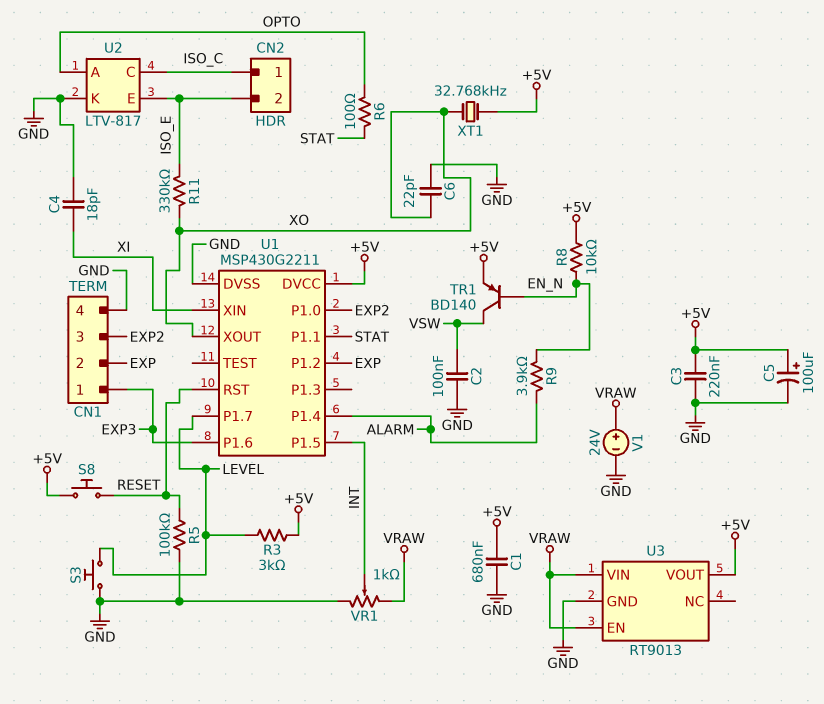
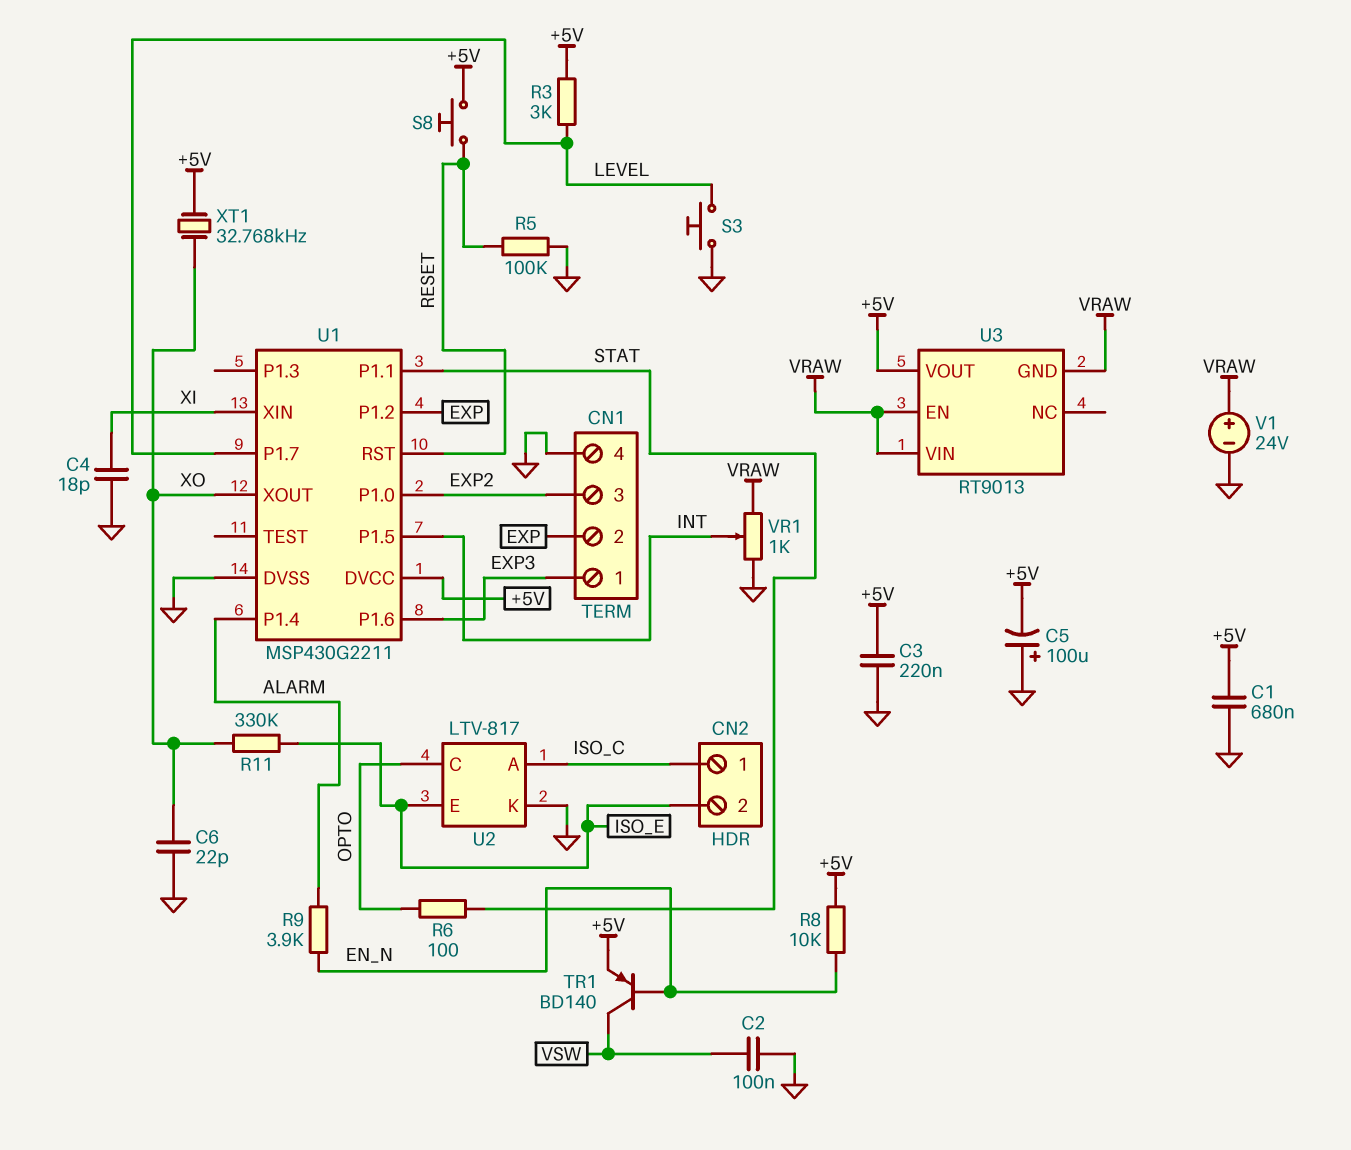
C5: 100uF (plus +5V, minus GND) -> 100uF (plus GND, minus +5V)
U2 pin A: OPTO -> ISO_C
U2 pin C: ISO_C -> OPTO
U3 pin GND: GND -> VRAW

